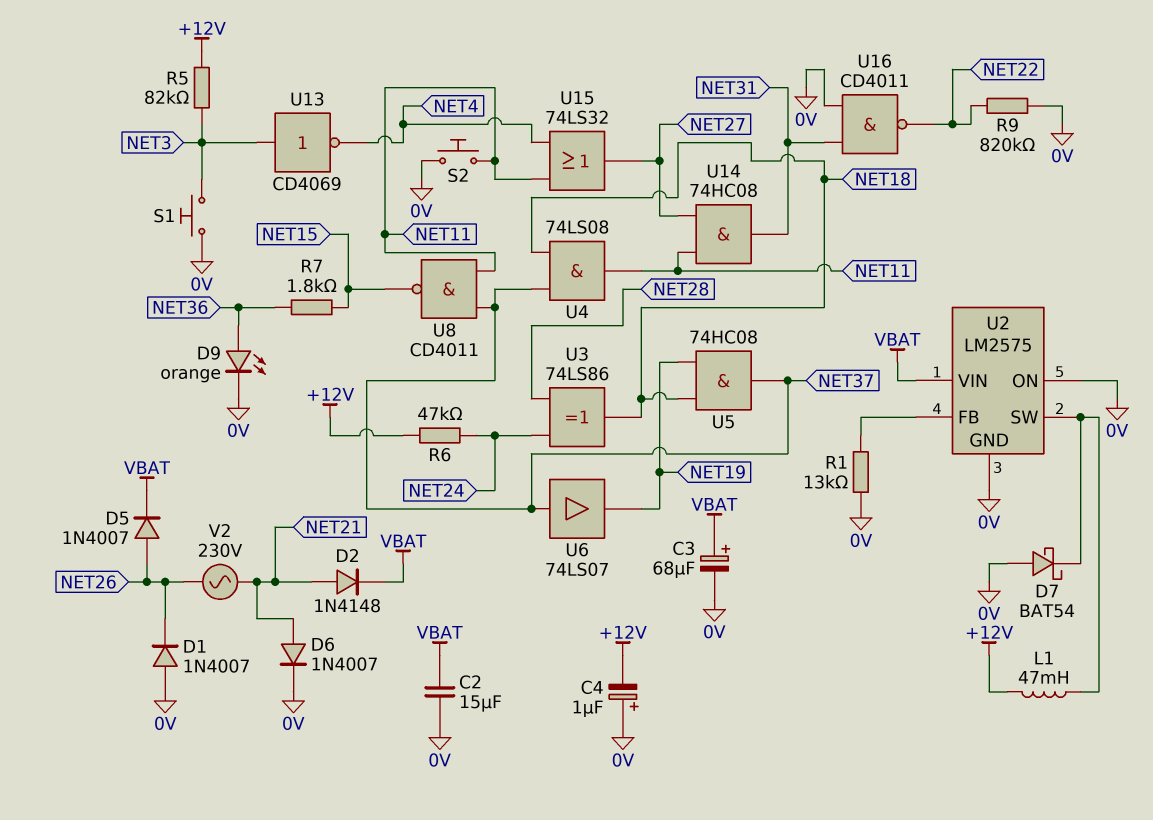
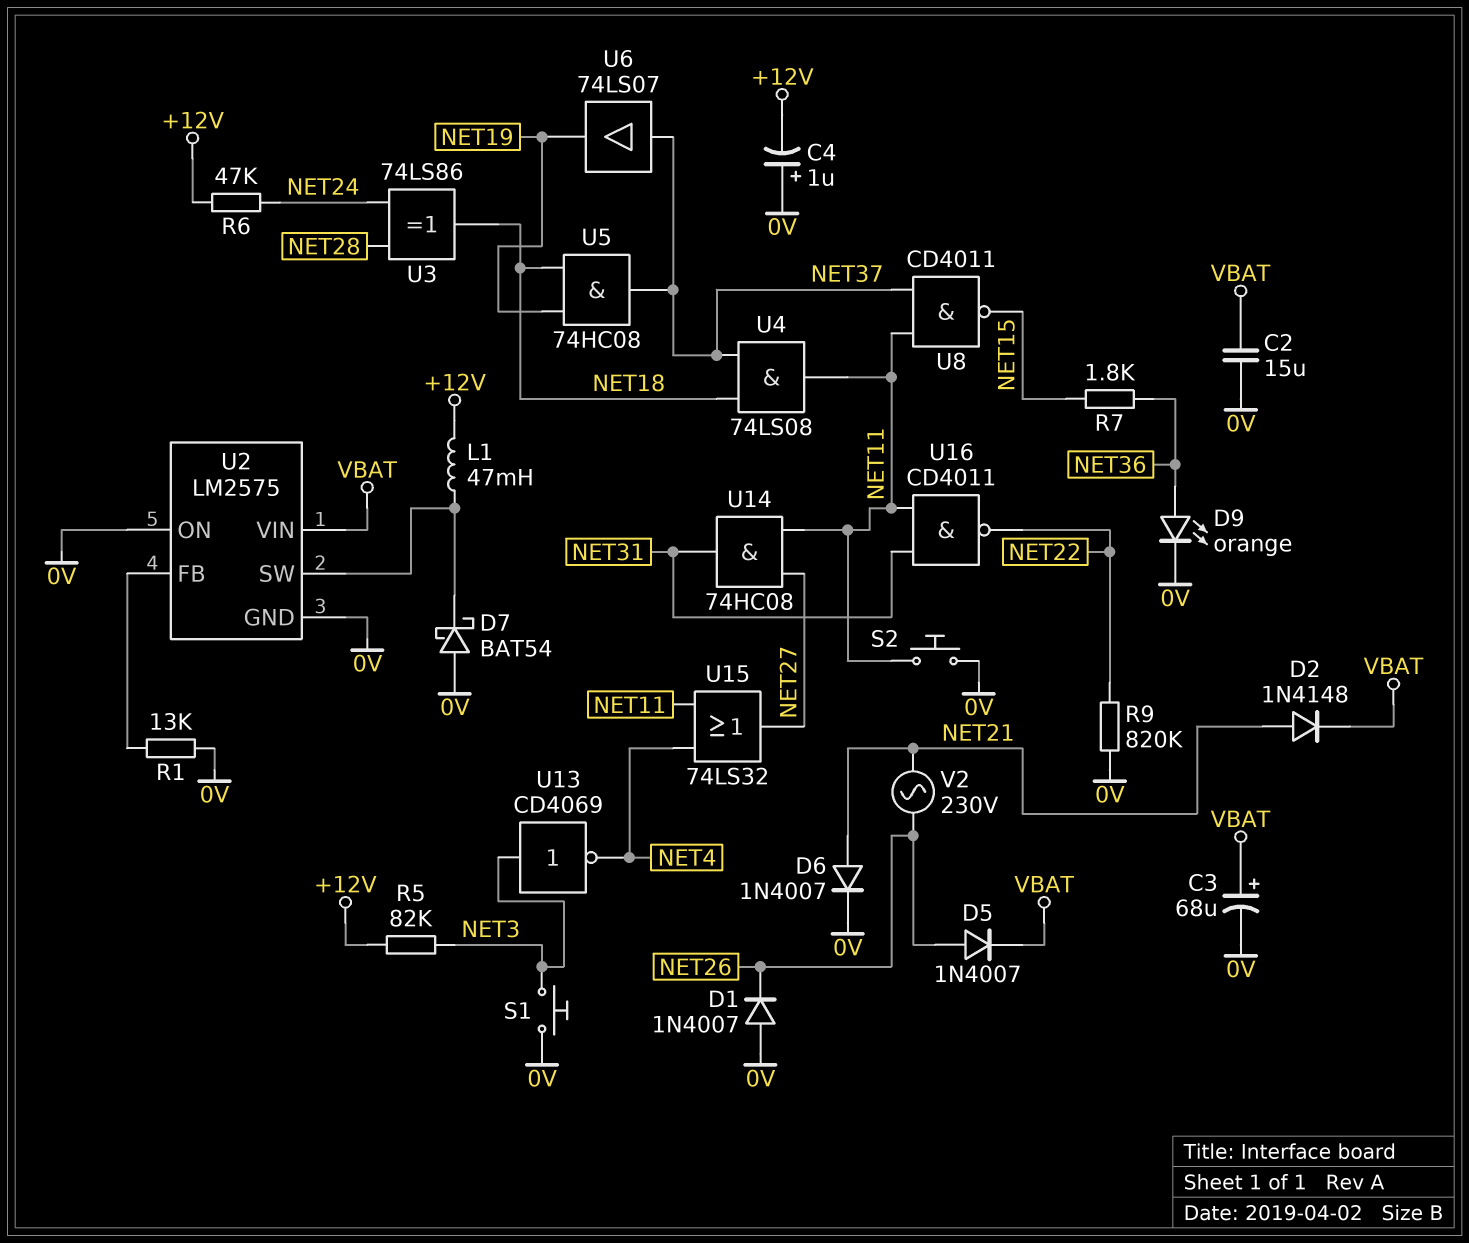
U16: NAND CD4011 (in 0V, in NET31, out NET22) -> NAND CD4011 (in NET11, in NET31, out NET22)

